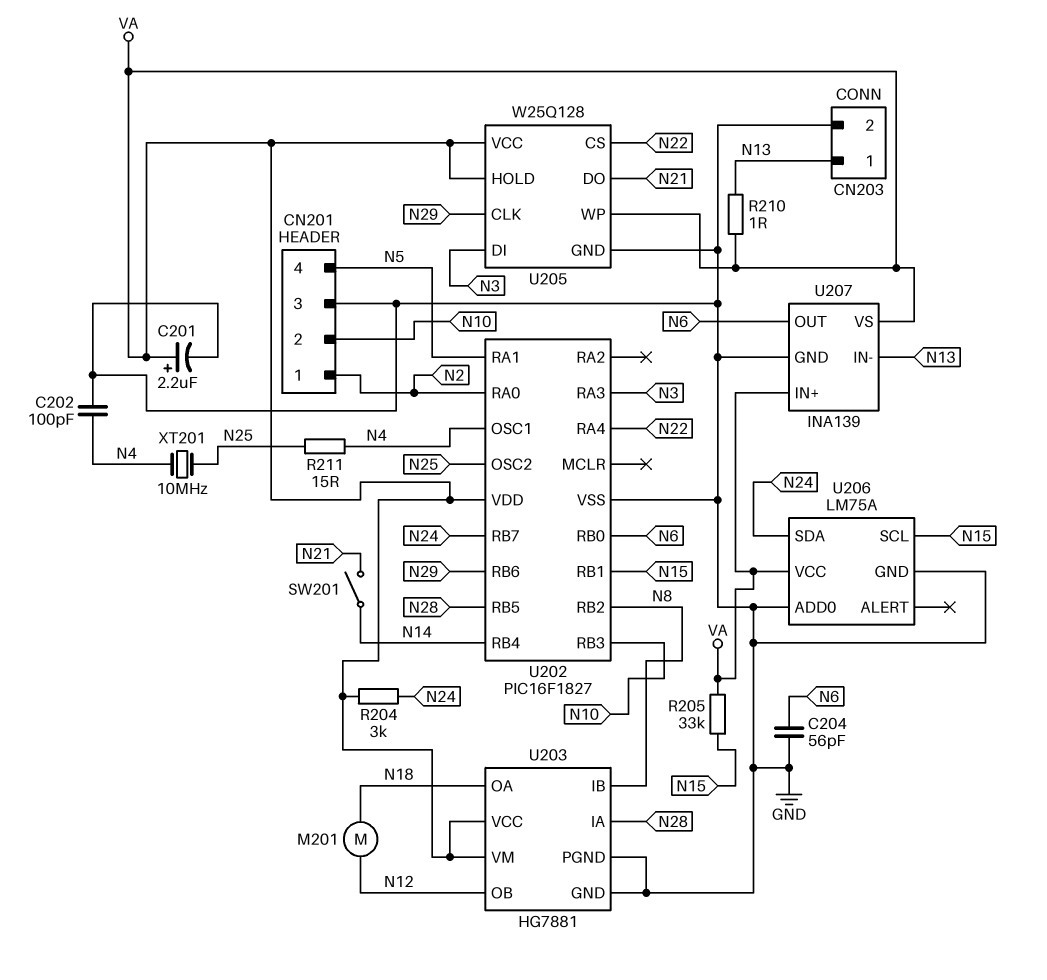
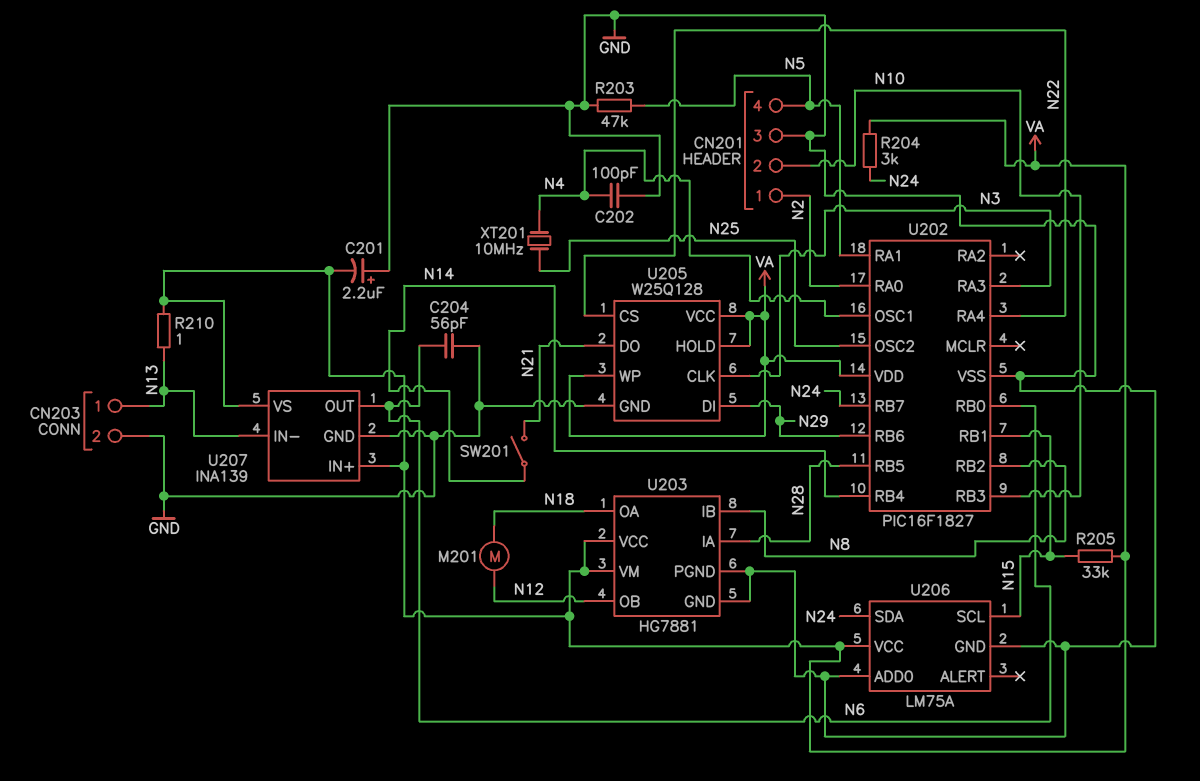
C201: 2.2uF (plus VA, minus GND) -> 2.2uF (plus GND, minus VA)
R203: none -> 47k (GND, N5)
R211: 15 (N4, N25) -> none
U205 pin CLK: N29 -> N3
U205 pin DI: N3 -> N29

